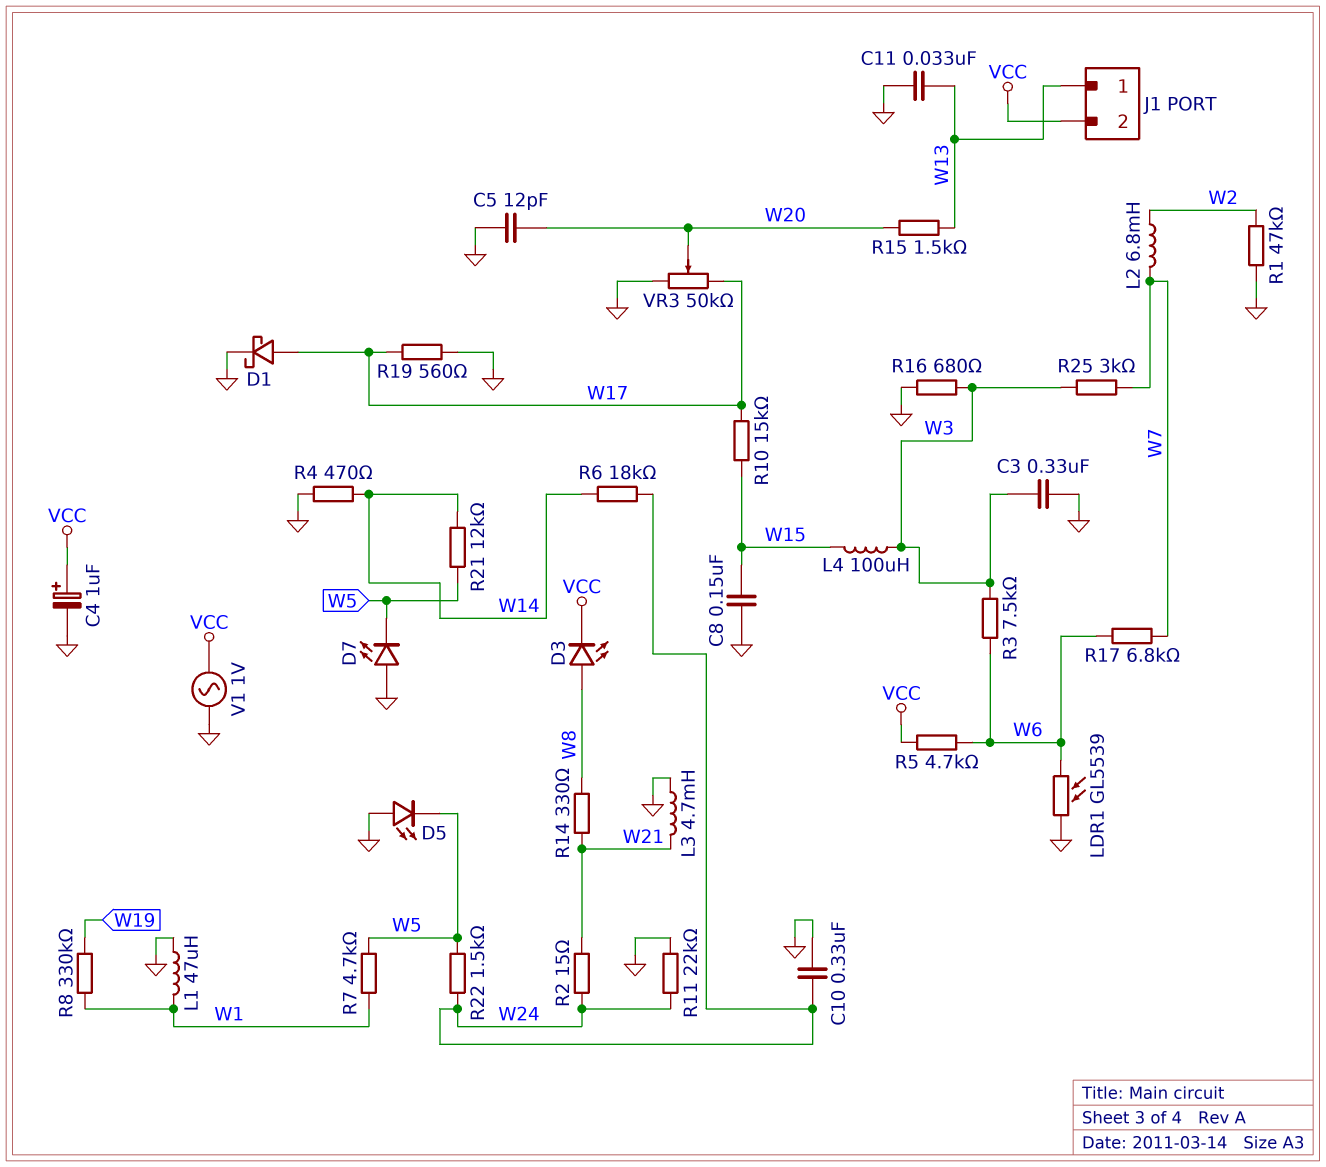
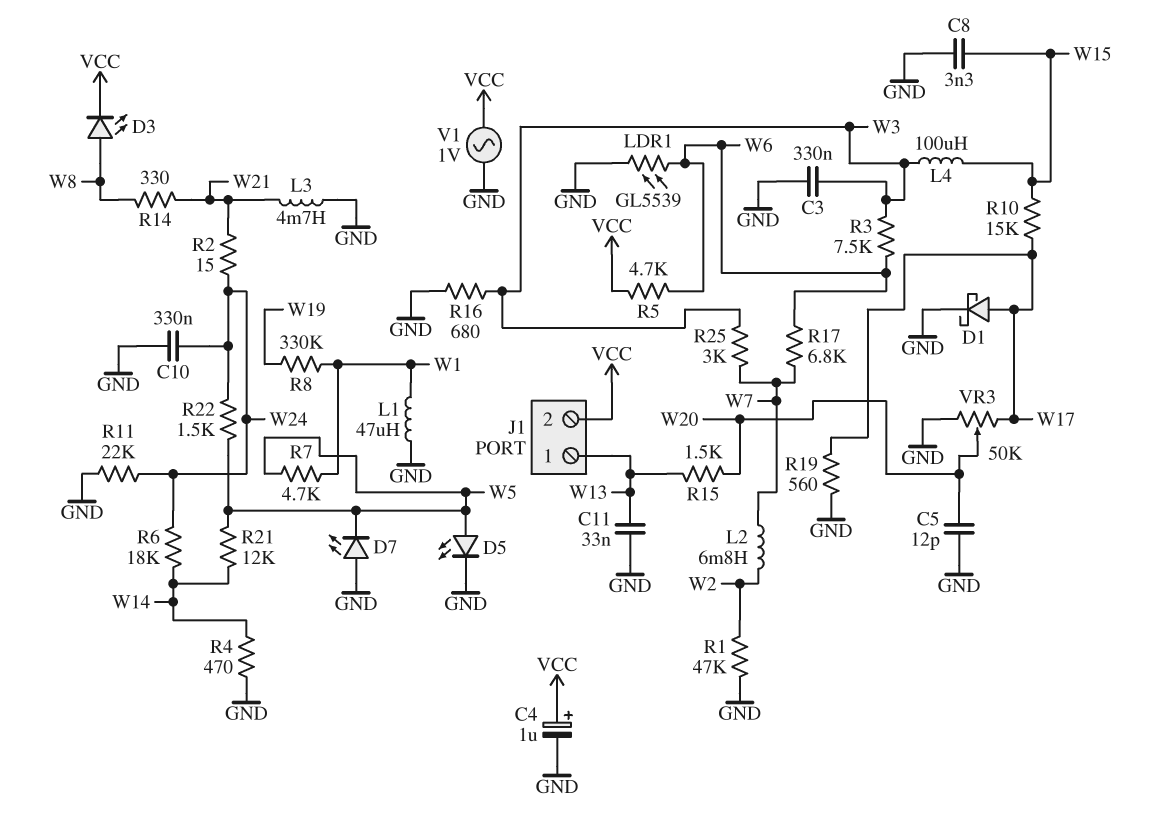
C8: 150nF (GND, W15) -> 3.3nF (GND, W15)
D5: LED (A GND, K W5) -> LED (A W5, K GND)

